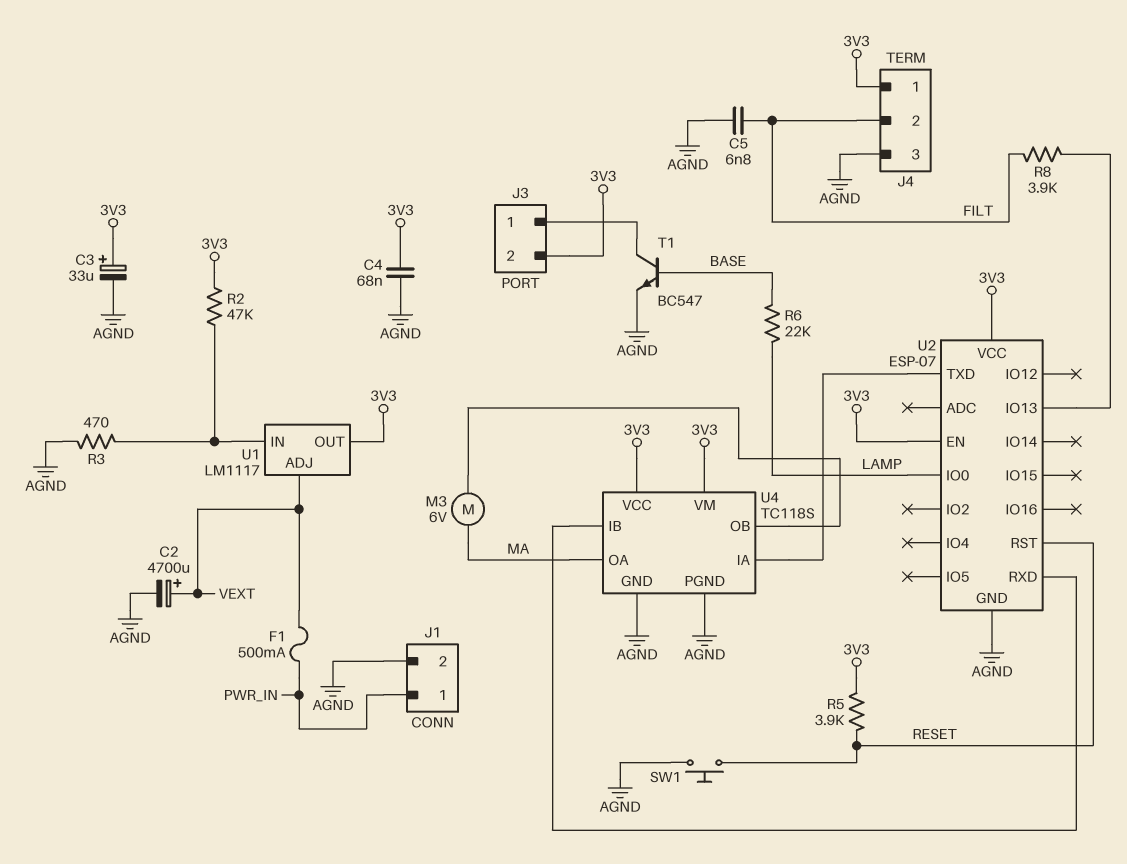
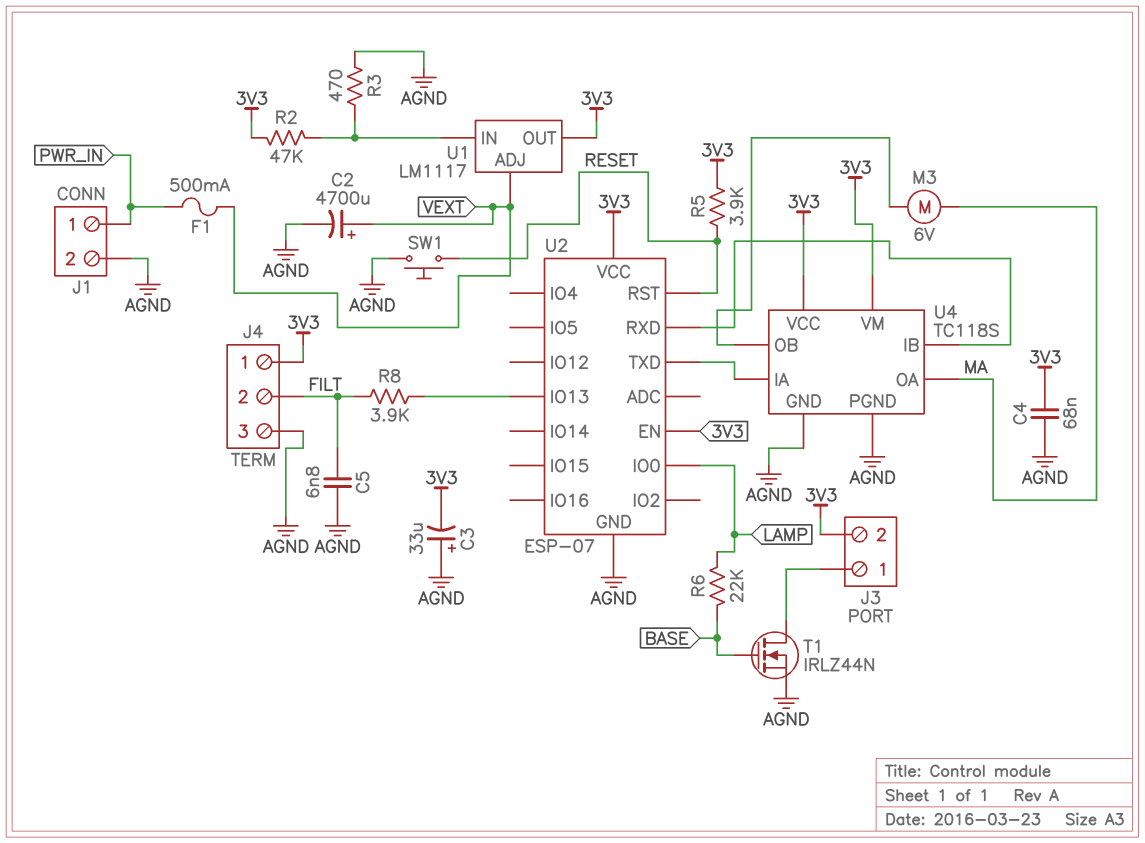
C3: 33uF (plus 3V3, minus AGND) -> 33uF (plus AGND, minus 3V3)
T1: NPN BC547 (B BASE, C J3/1, E AGND) -> NMOS IRLZ44N (G BASE, D J3/1, S AGND)

